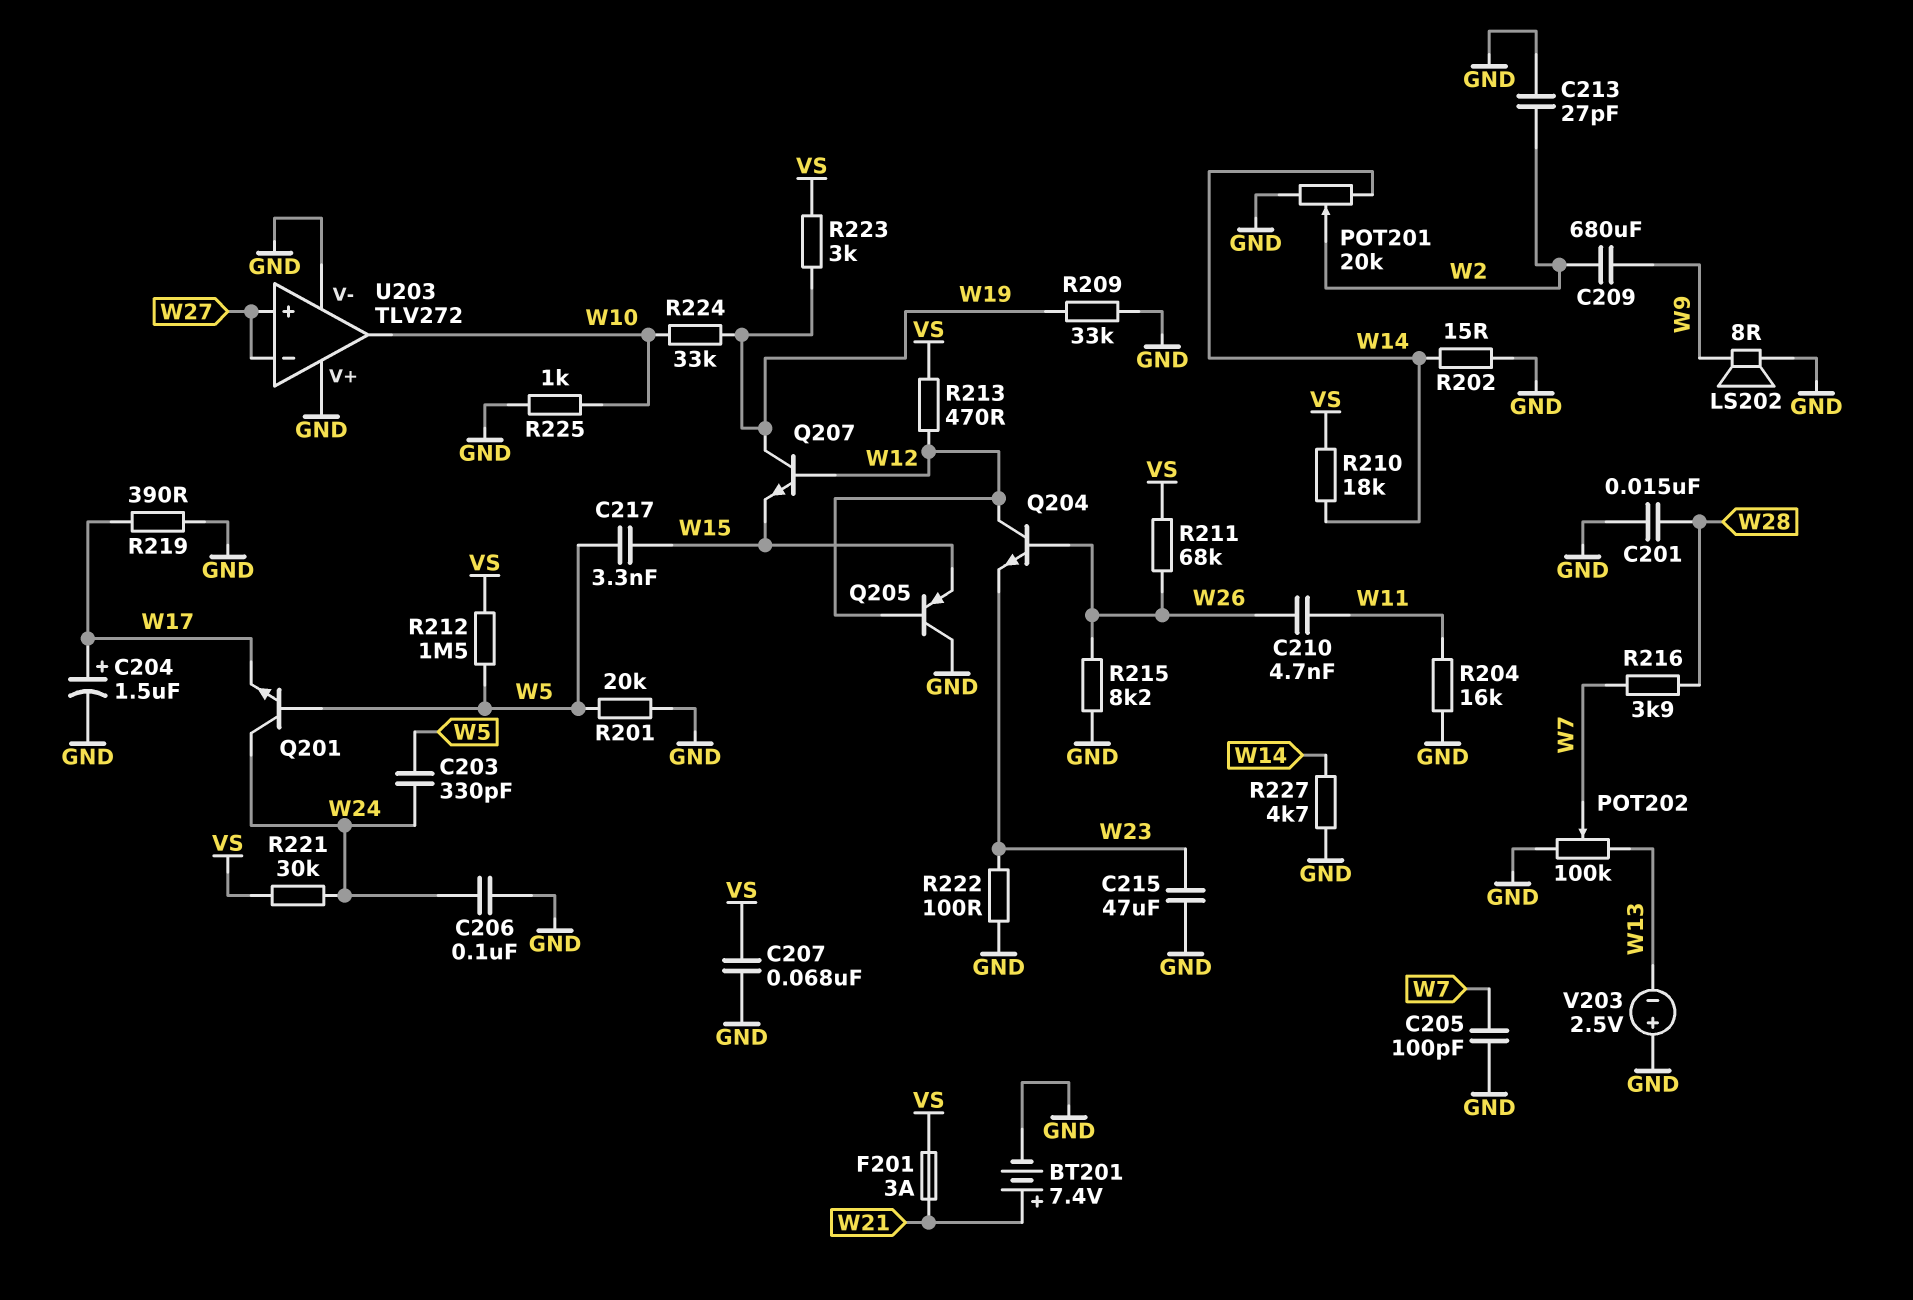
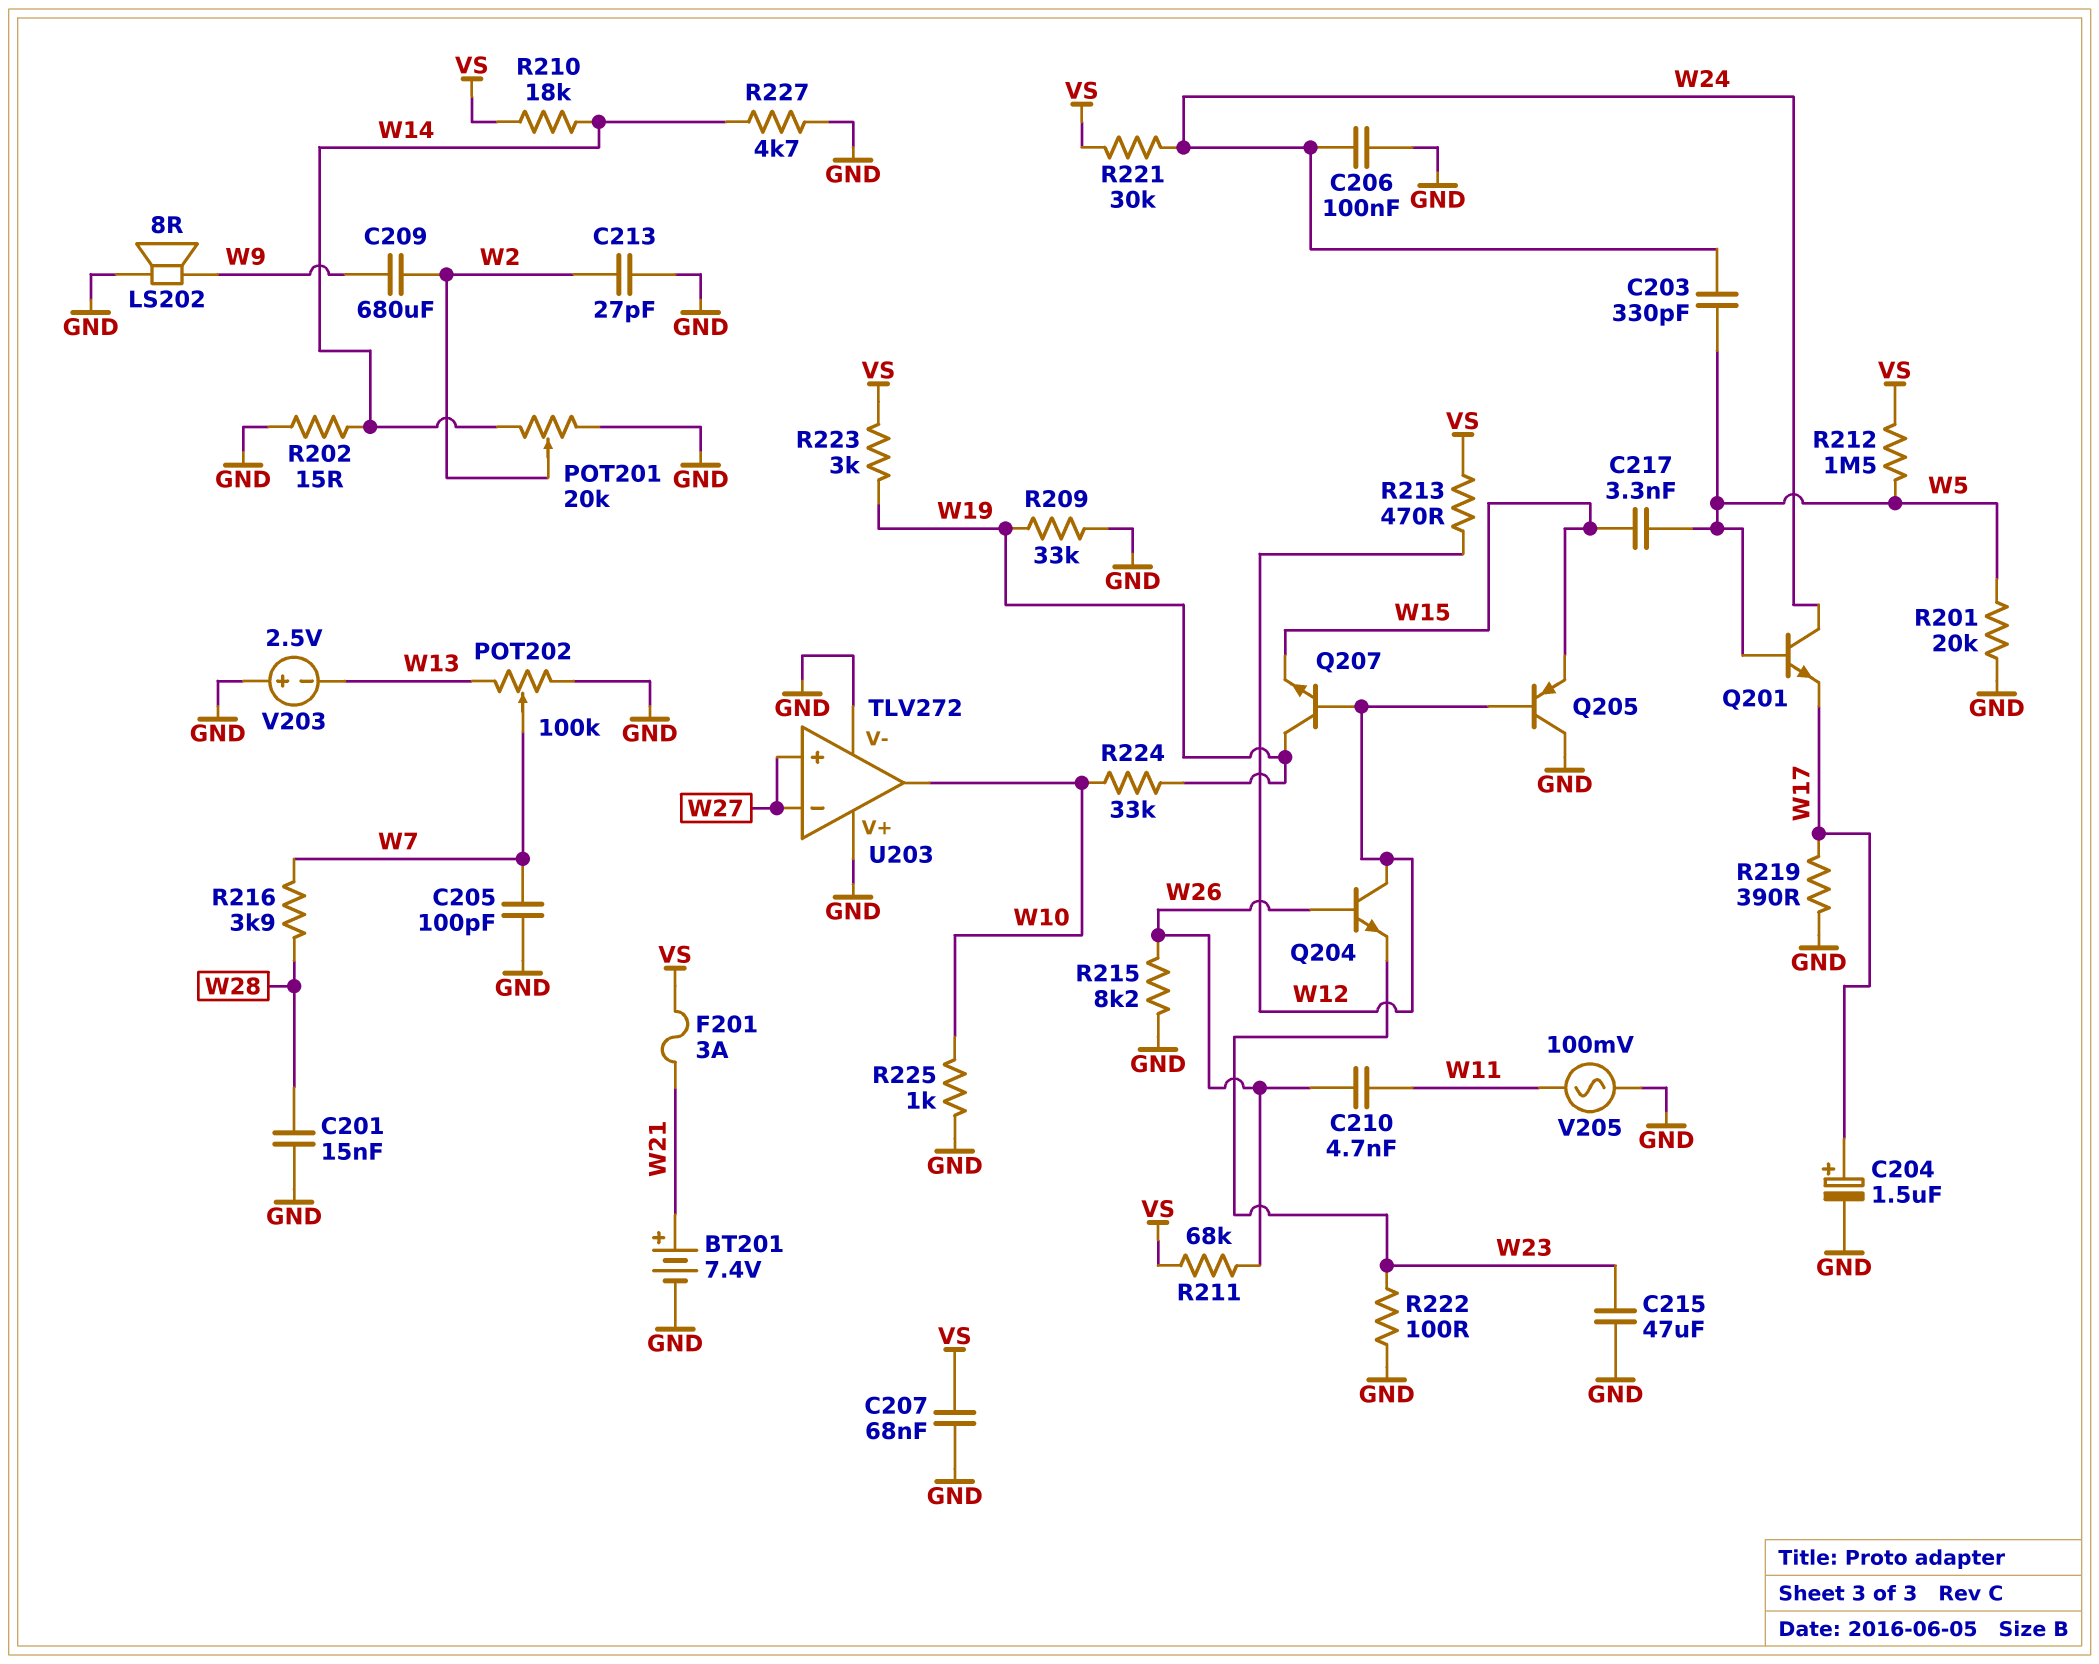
R204: 16k (GND, W11) -> none
V205: none -> AC 100mV (GND, W11)

